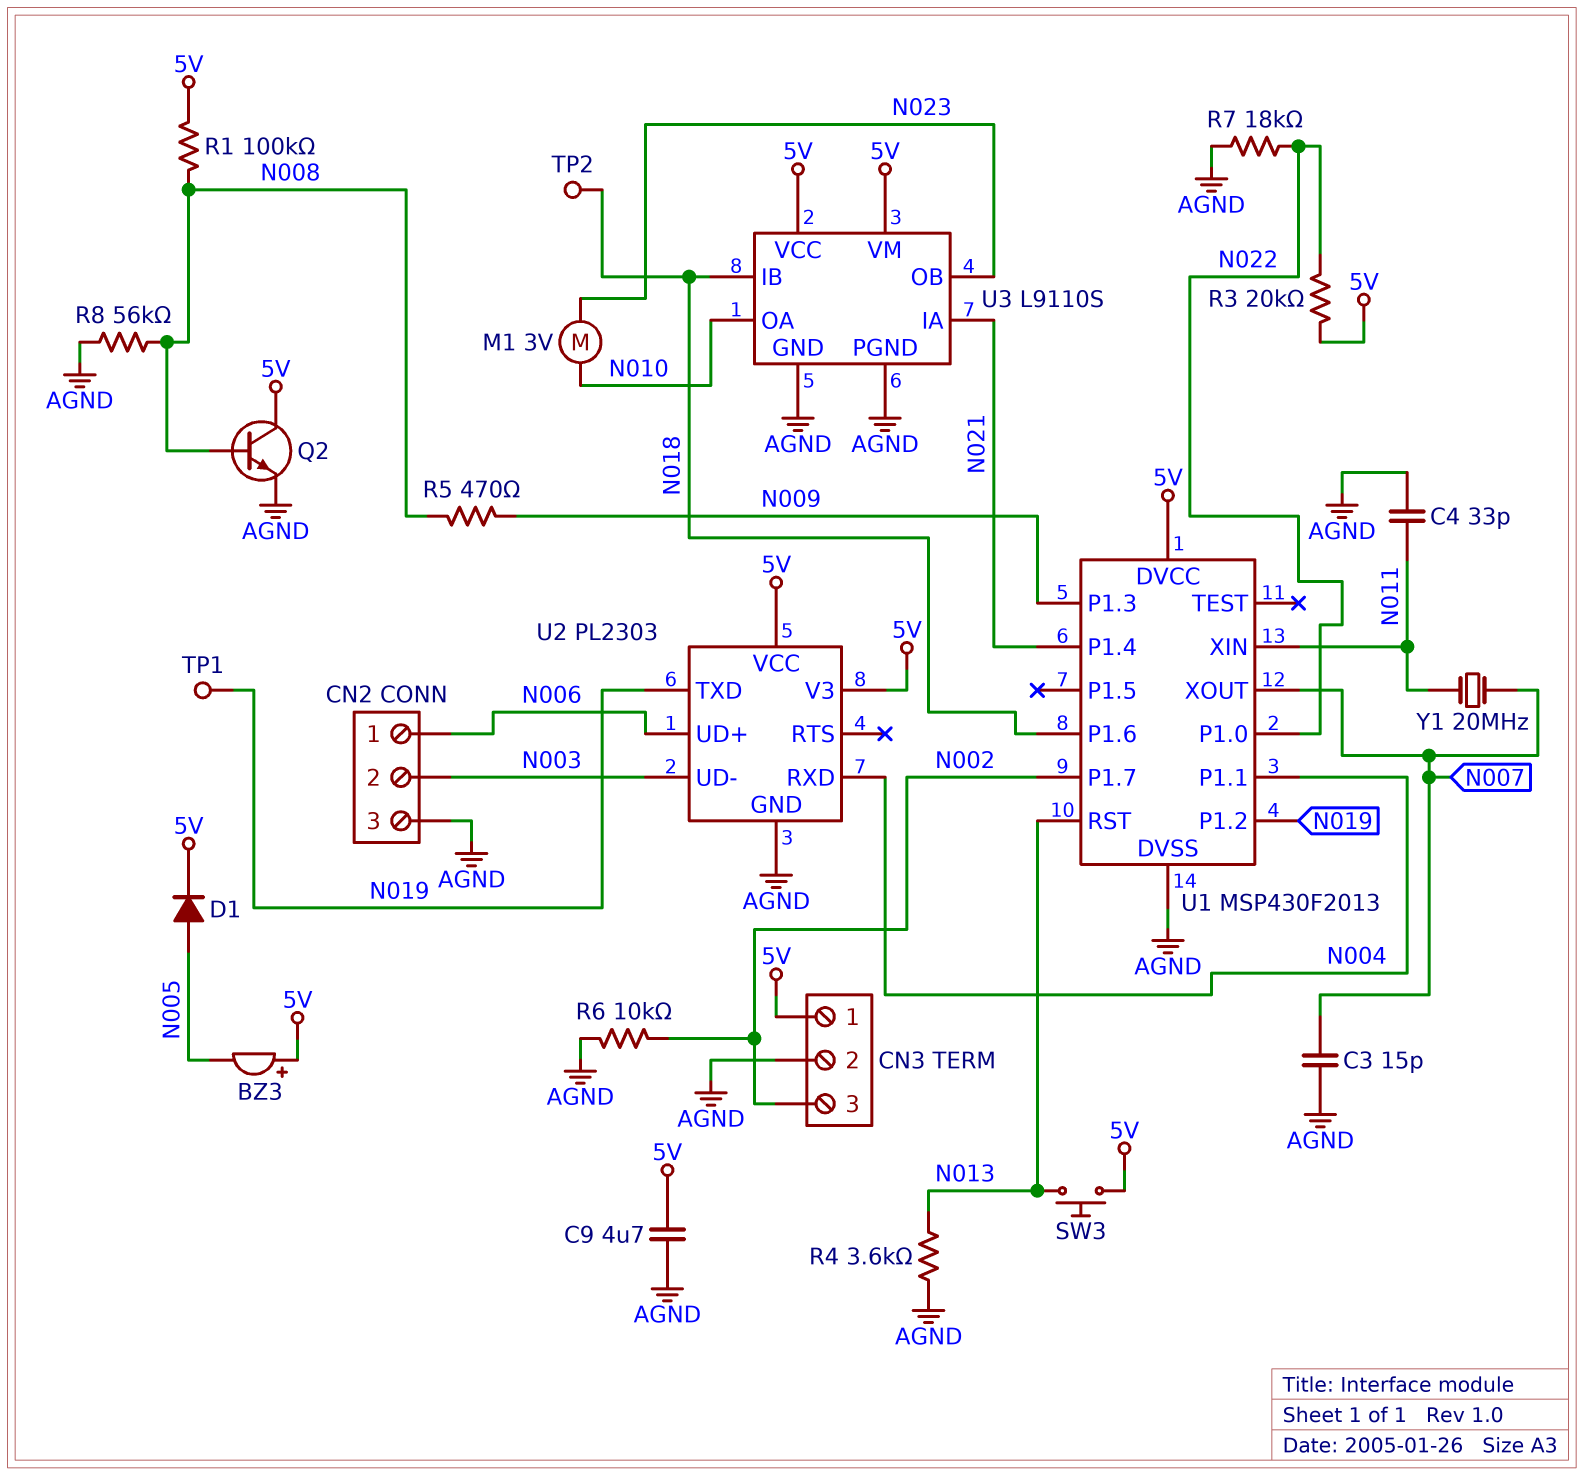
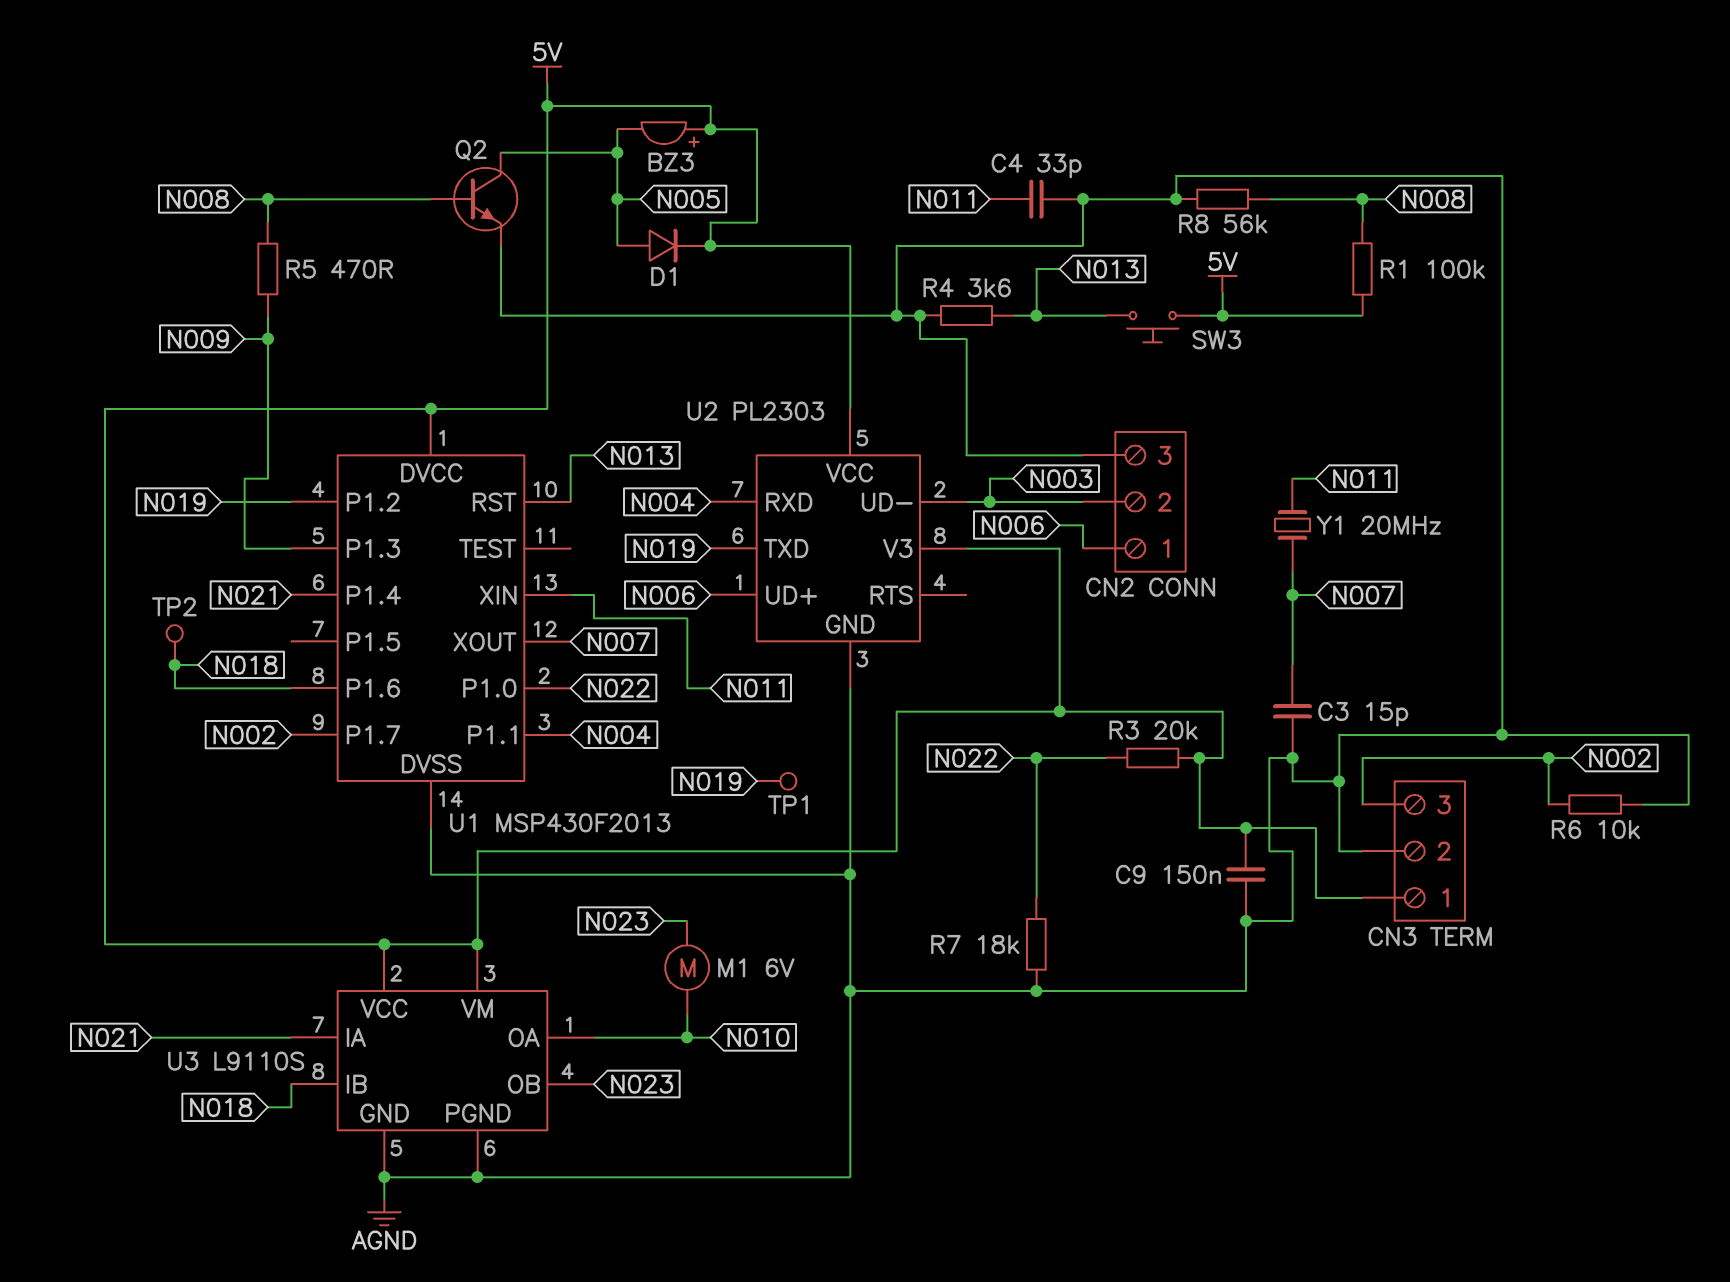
C9: 4.7uF (5V, AGND) -> 150nF (5V, AGND)
M1: motor 3V (N010, N023) -> motor 6V (N010, N023)
Q2: NPN (B N008, C 5V, E AGND) -> NPN (B N008, C N005, E AGND)

